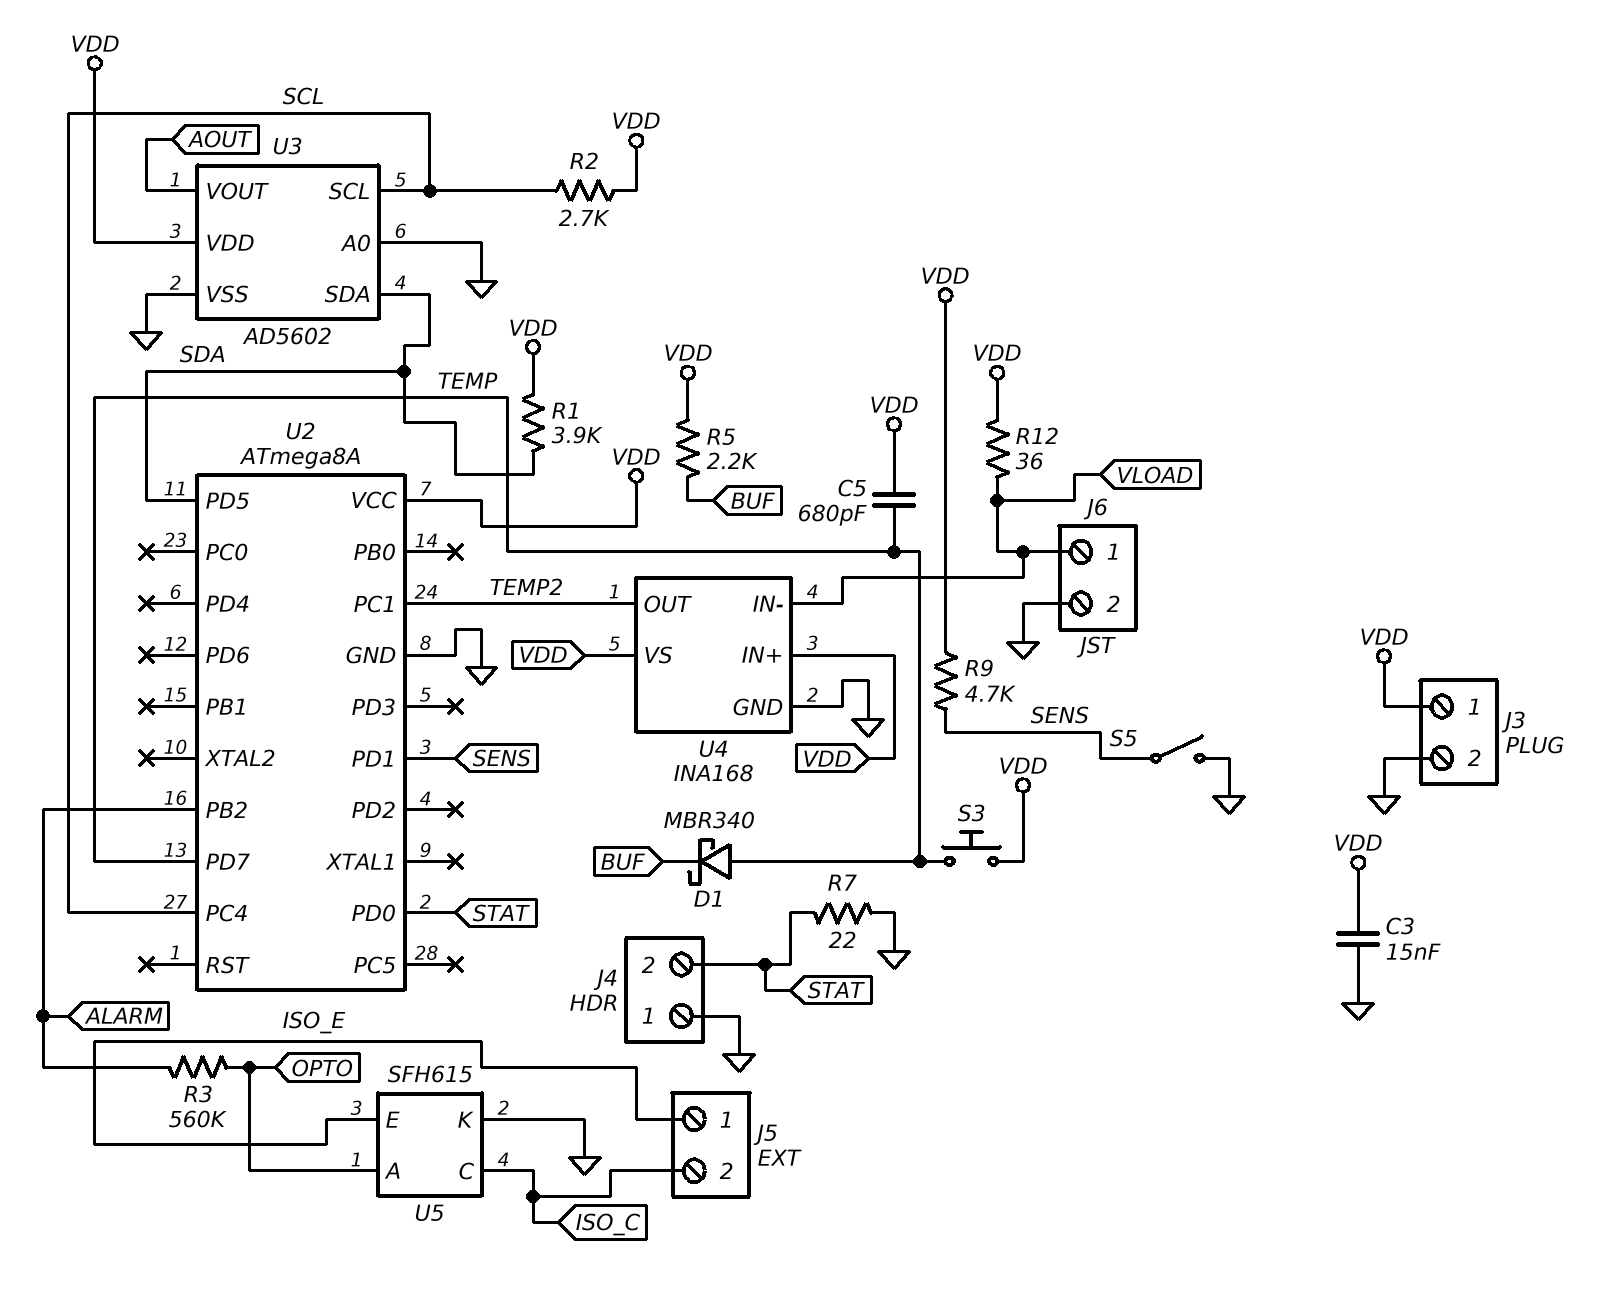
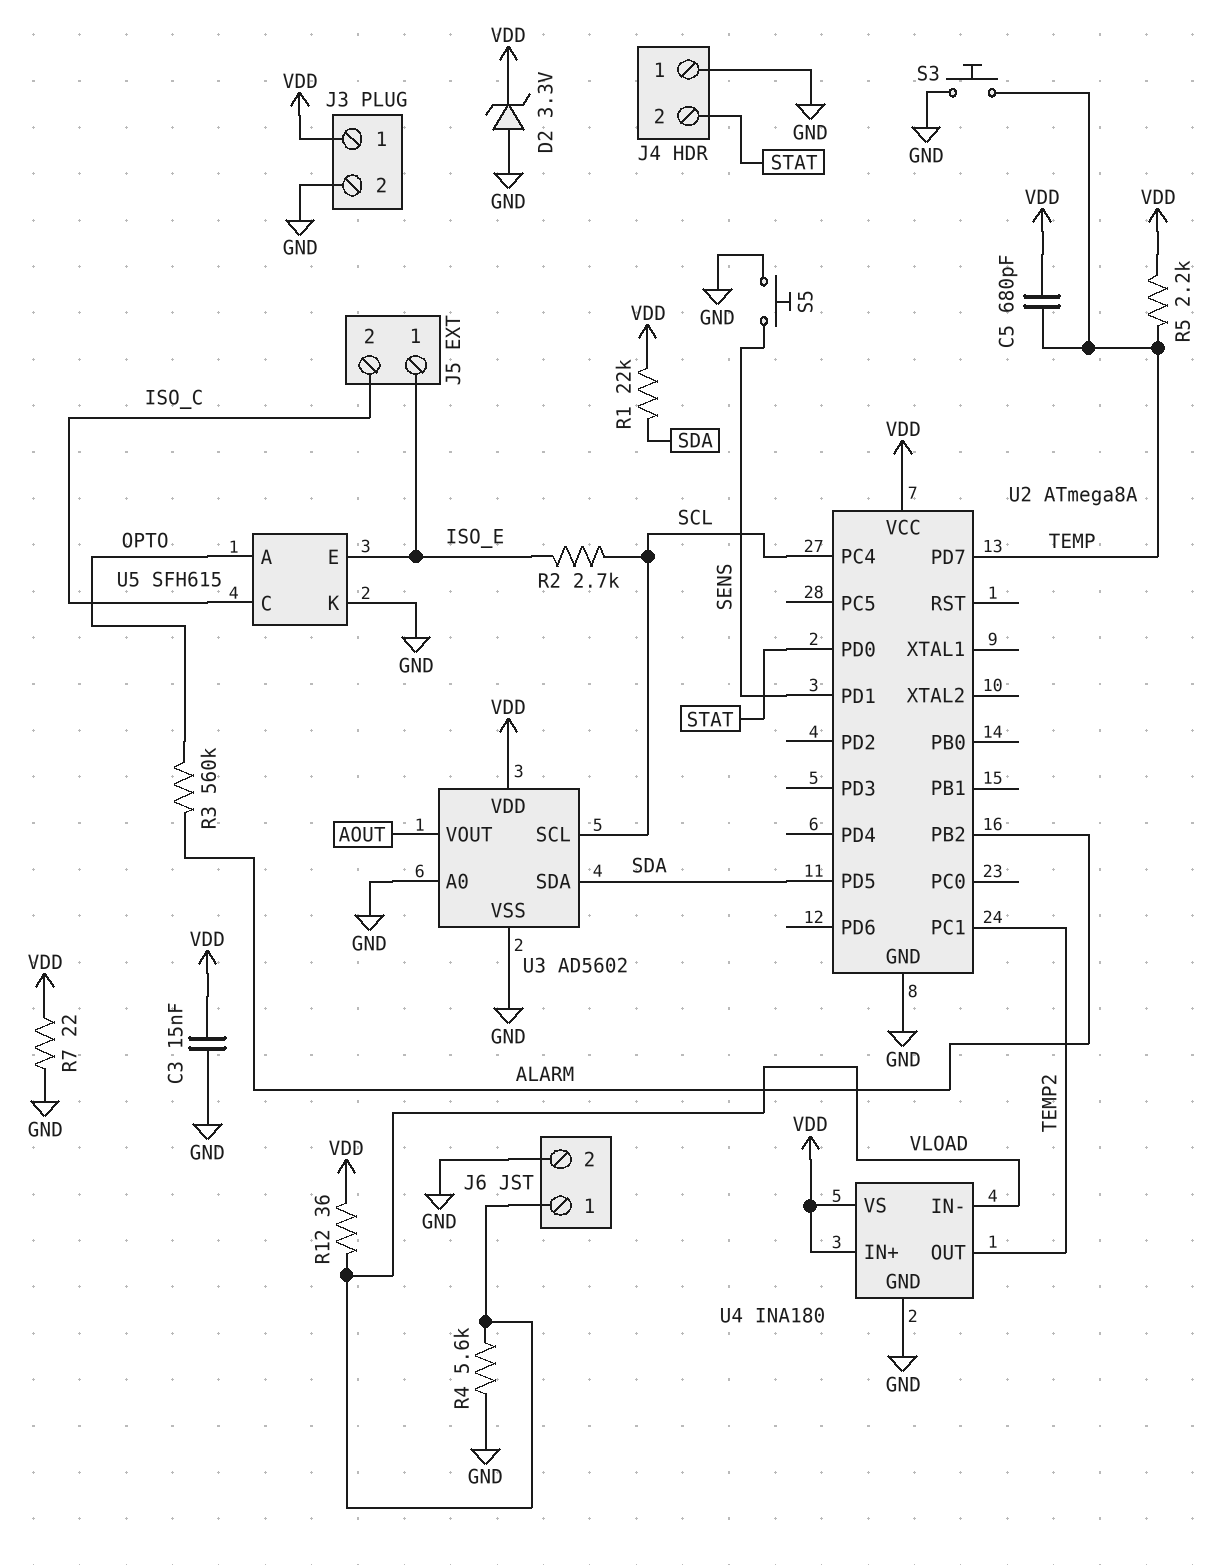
D1: schottky MBR340 (A TEMP, K BUF) -> none
D2: none -> zener 3.3V (A GND, K VDD)
R1: 3.9k (SDA, VDD) -> 22k (SDA, VDD)
R2: 2.7k (SCL, VDD) -> 2.7k (ISO_E, SCL)
R4: none -> 5.6k (GND, VLOAD)
R5: 2.2k (BUF, VDD) -> 2.2k (TEMP, VDD)
R7: 22 (GND, STAT) -> 22 (GND, VDD)
R9: 4.7k (SENS, VDD) -> none
S3: button (TEMP, VDD) -> button (GND, TEMP)
S5: switch (GND, SENS) -> button (GND, SENS)
U4: INA168 -> INA180

